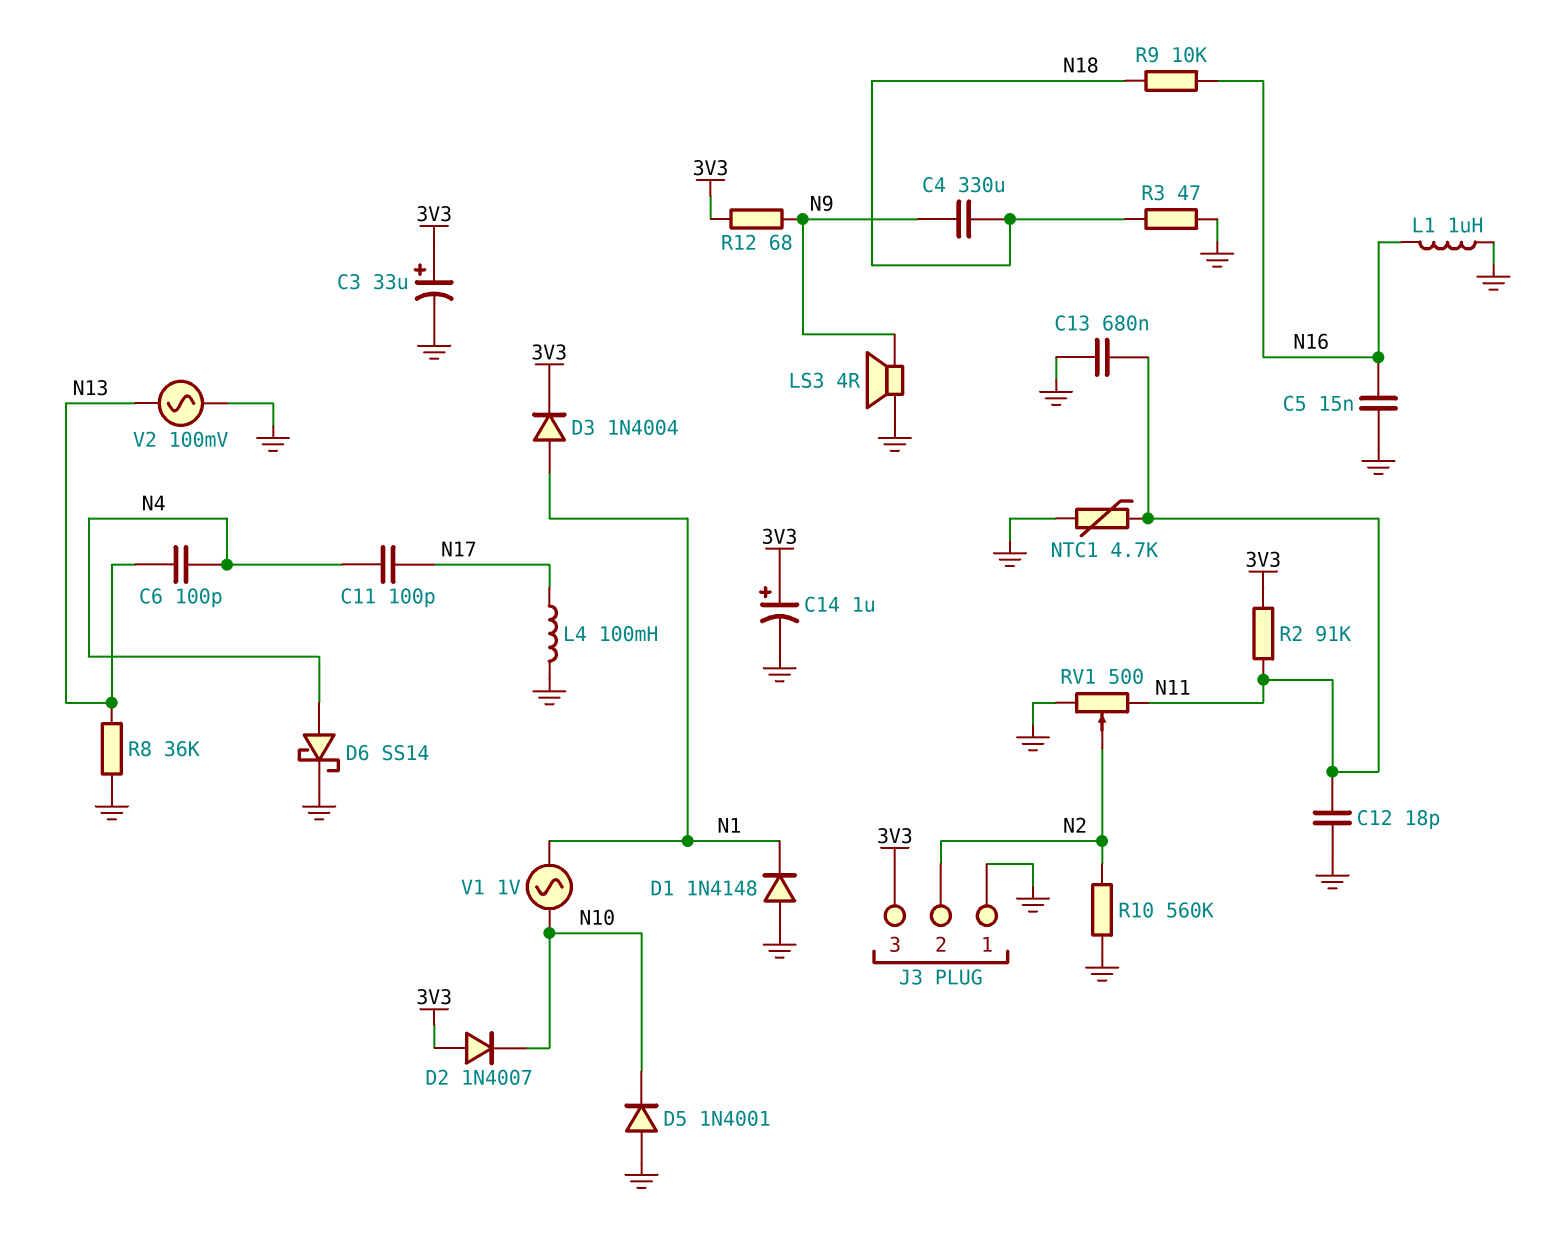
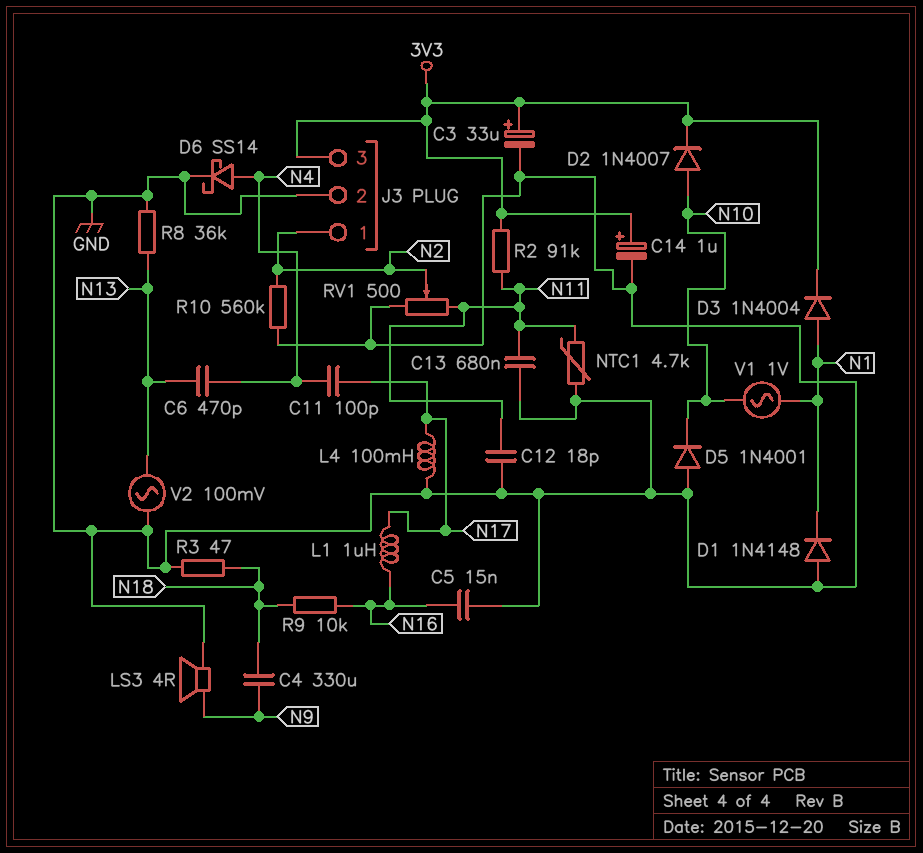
C6: 100pF (N4, N13) -> 470pF (N4, N13)
D2: diode 1N4007 (A 3V3, K N10) -> diode 1N4007 (A N10, K 3V3)
J3 pin 1: GND -> N2
J3 pin 2: N2 -> GND
L1: 1uH (GND, N16) -> 1uH (N16, N17)
R12: 68 (3V3, N9) -> none

